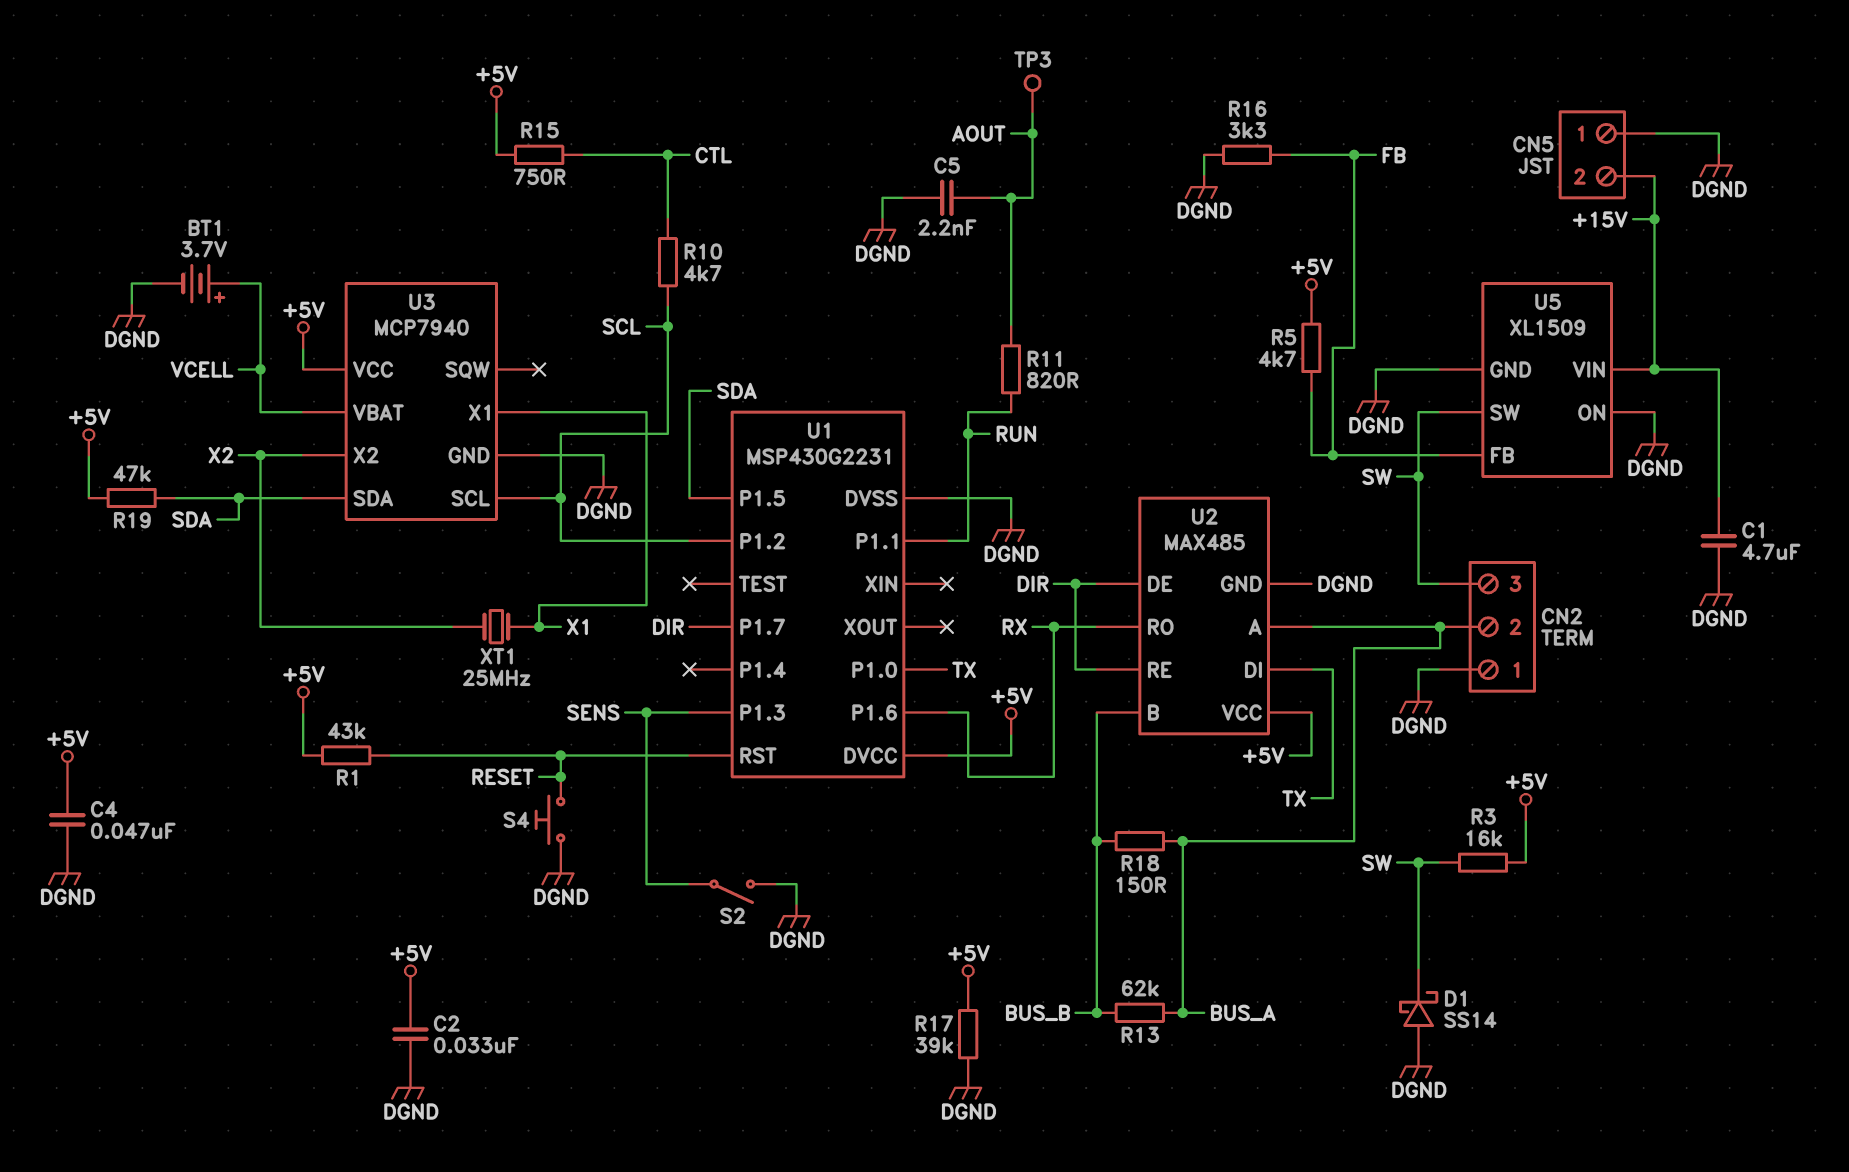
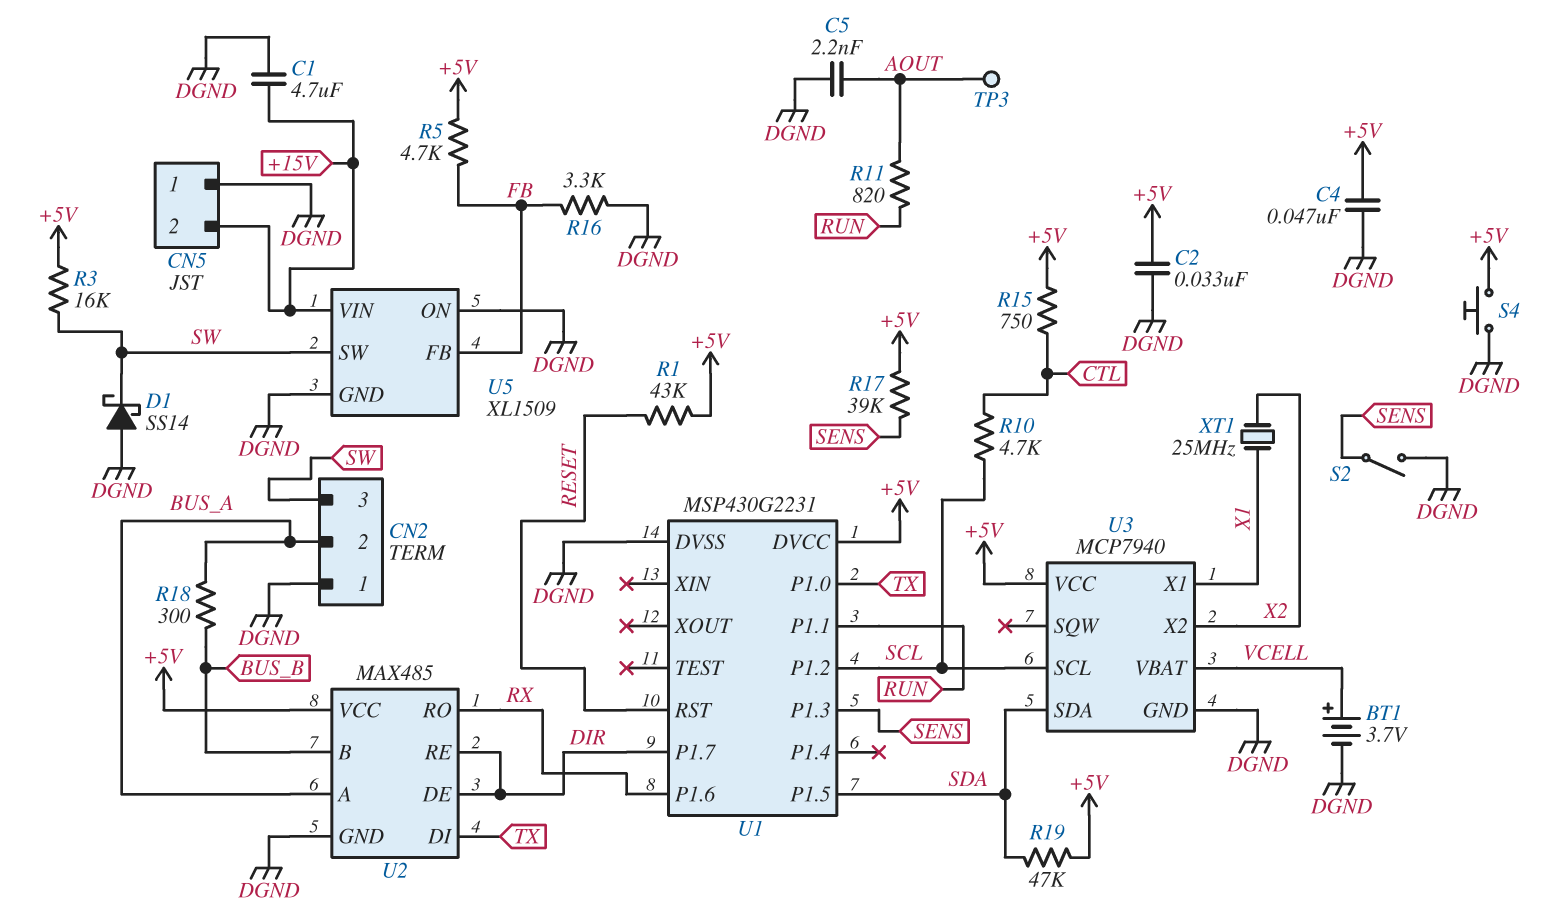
R13: 62k (BUS_A, BUS_B) -> none
R17: 39k (+5V, DGND) -> 39k (+5V, SENS)
R18: 150 (BUS_A, BUS_B) -> 300 (BUS_A, BUS_B)
S4: button (DGND, RESET) -> button (+5V, DGND)

